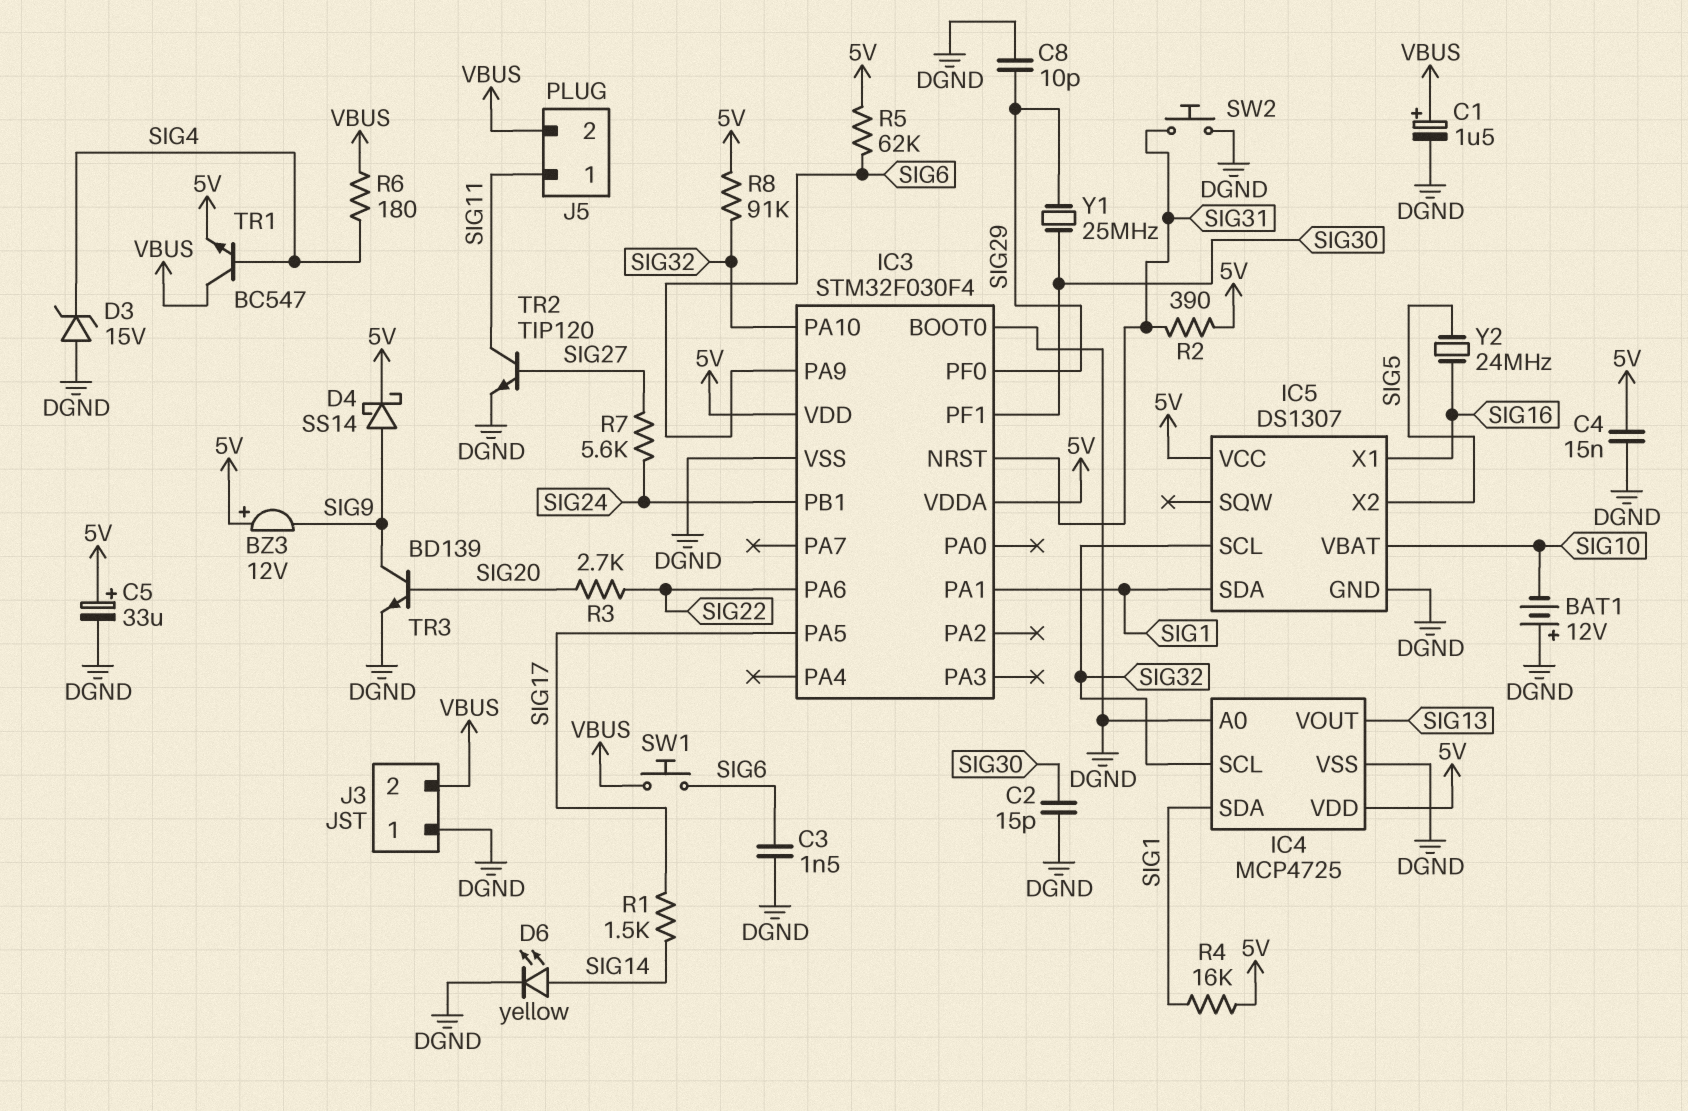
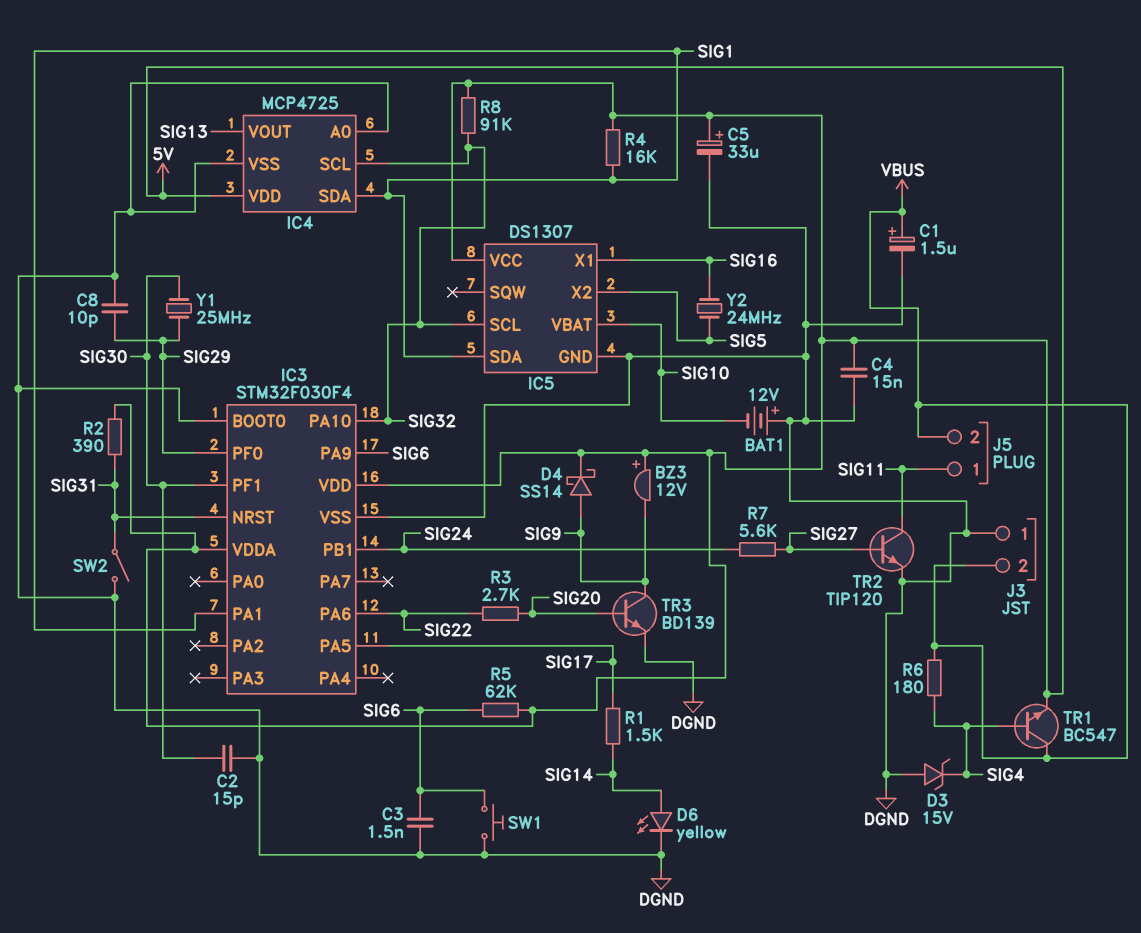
SW1: button (SIG6, VBUS) -> button (DGND, SIG6)
SW2: button (DGND, SIG31) -> switch (DGND, SIG31)

